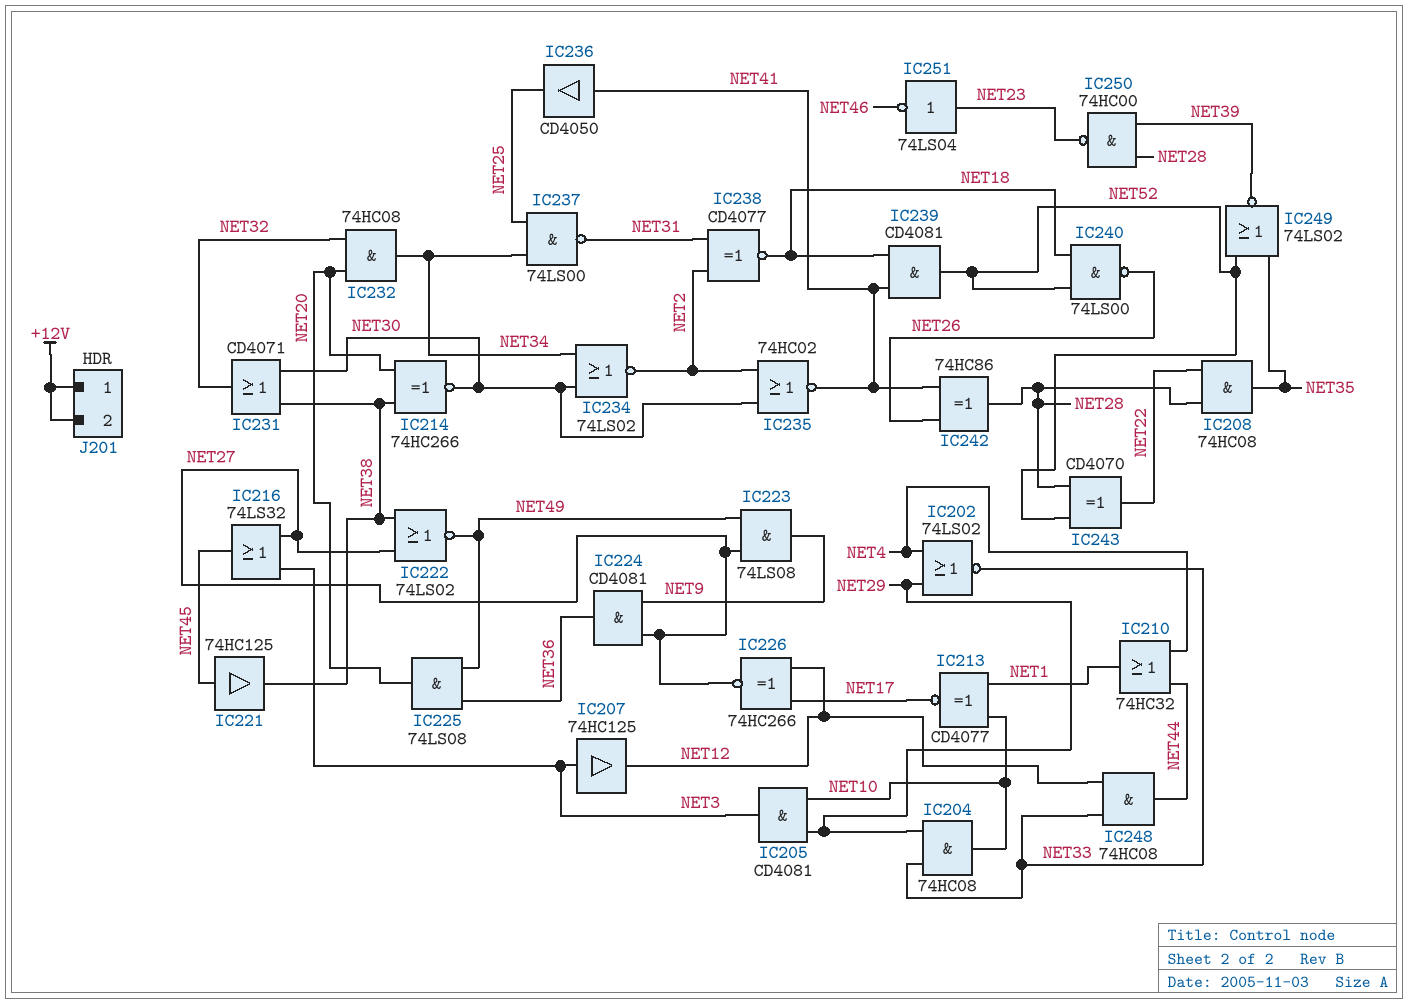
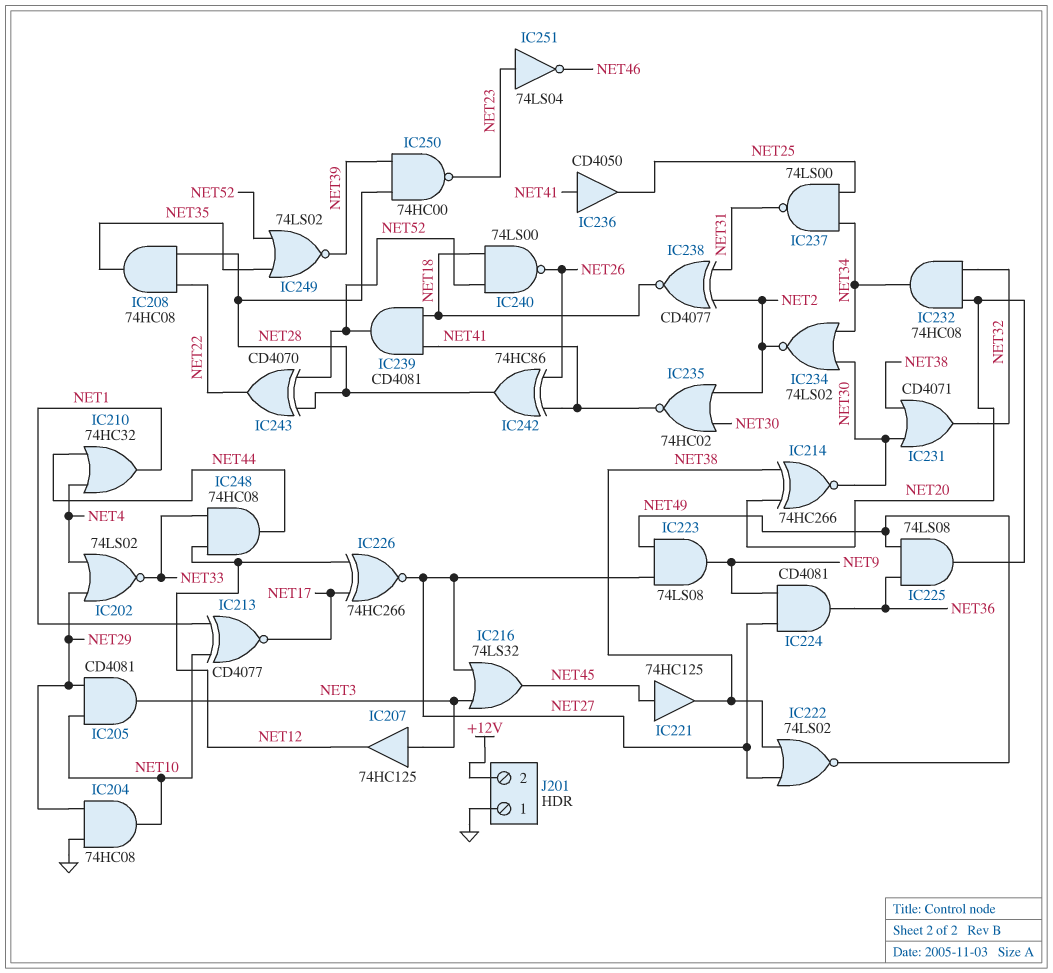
IC204: AND 74HC08 (in NET29, in NET33, out NET10) -> AND 74HC08 (in GND, in NET29, out NET10)
J201 pin 1: +12V -> GND

